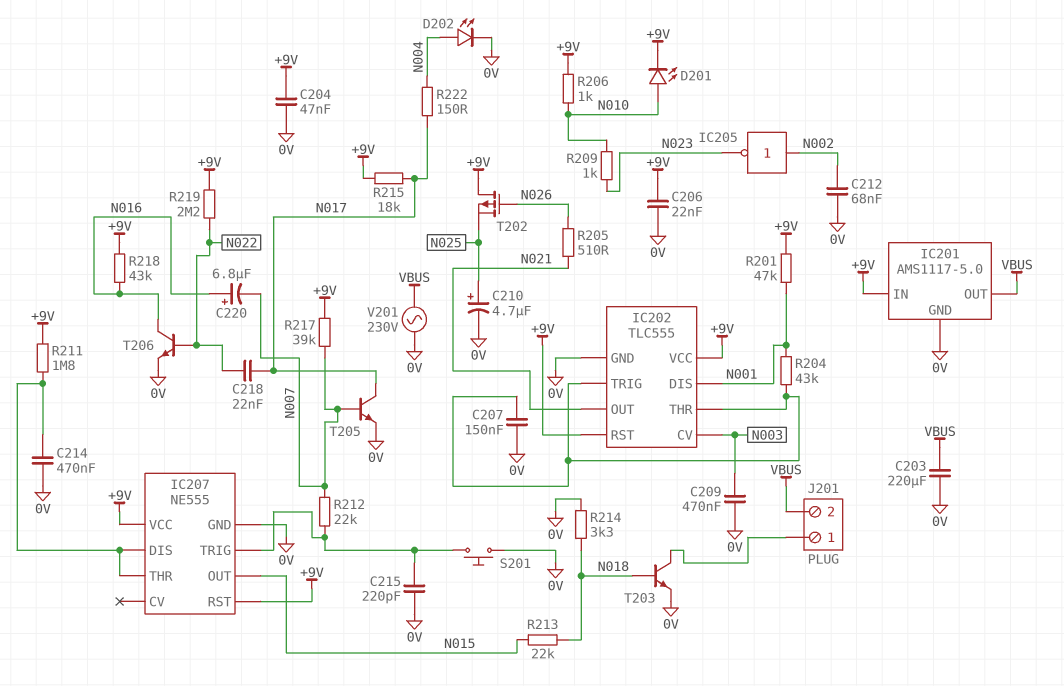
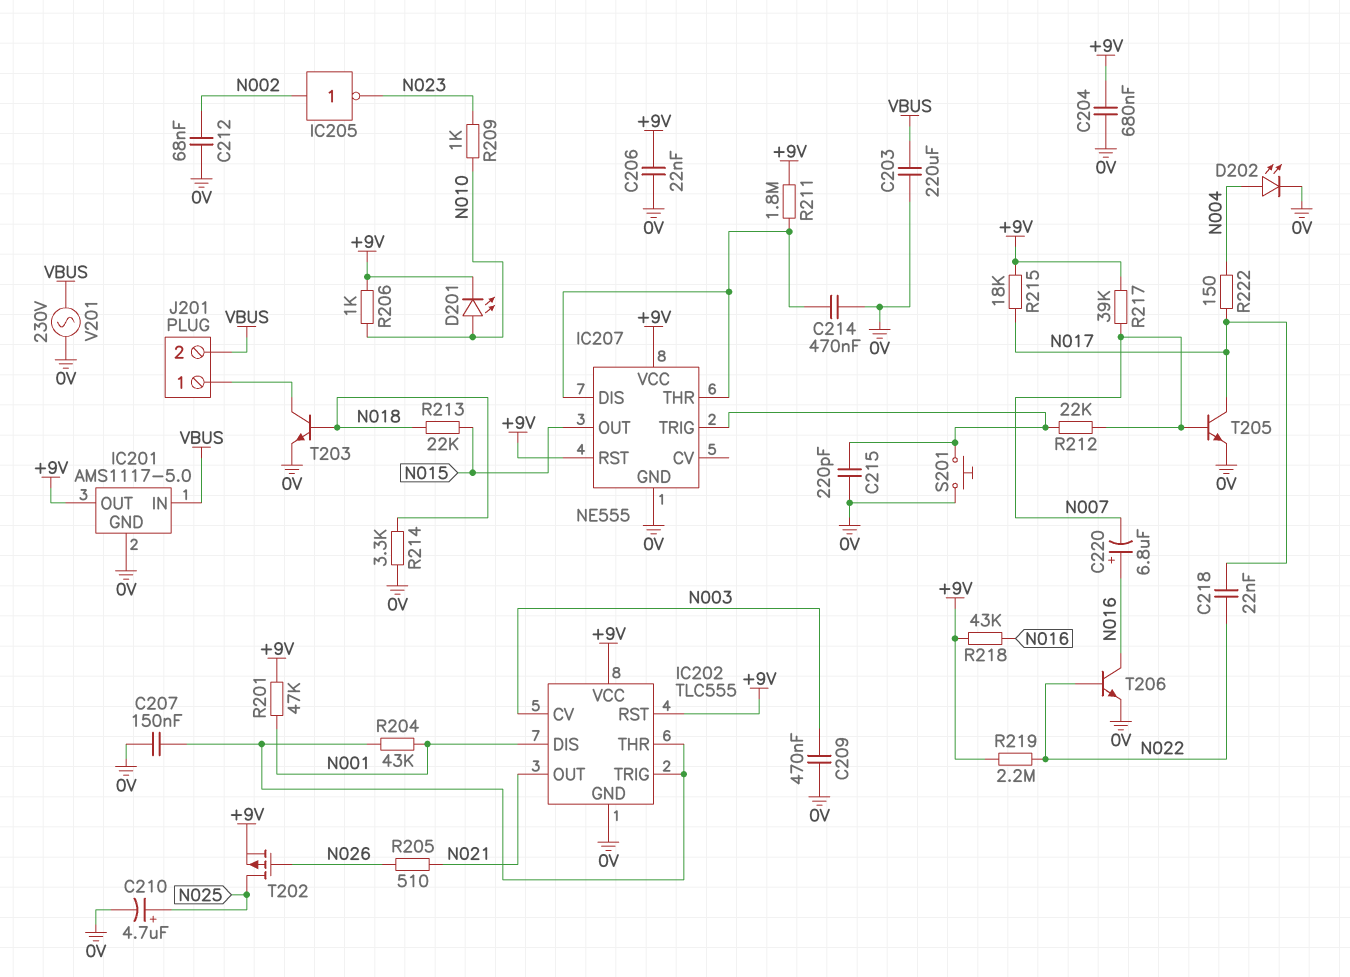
C204: 47nF (+9V, 0V) -> 680nF (+9V, 0V)
IC201 pin IN: +9V -> VBUS
IC201 pin OUT: VBUS -> +9V
T202: PMOS (G N026, D +9V, S N025) -> PMOS (G N026, D N025, S +9V)

